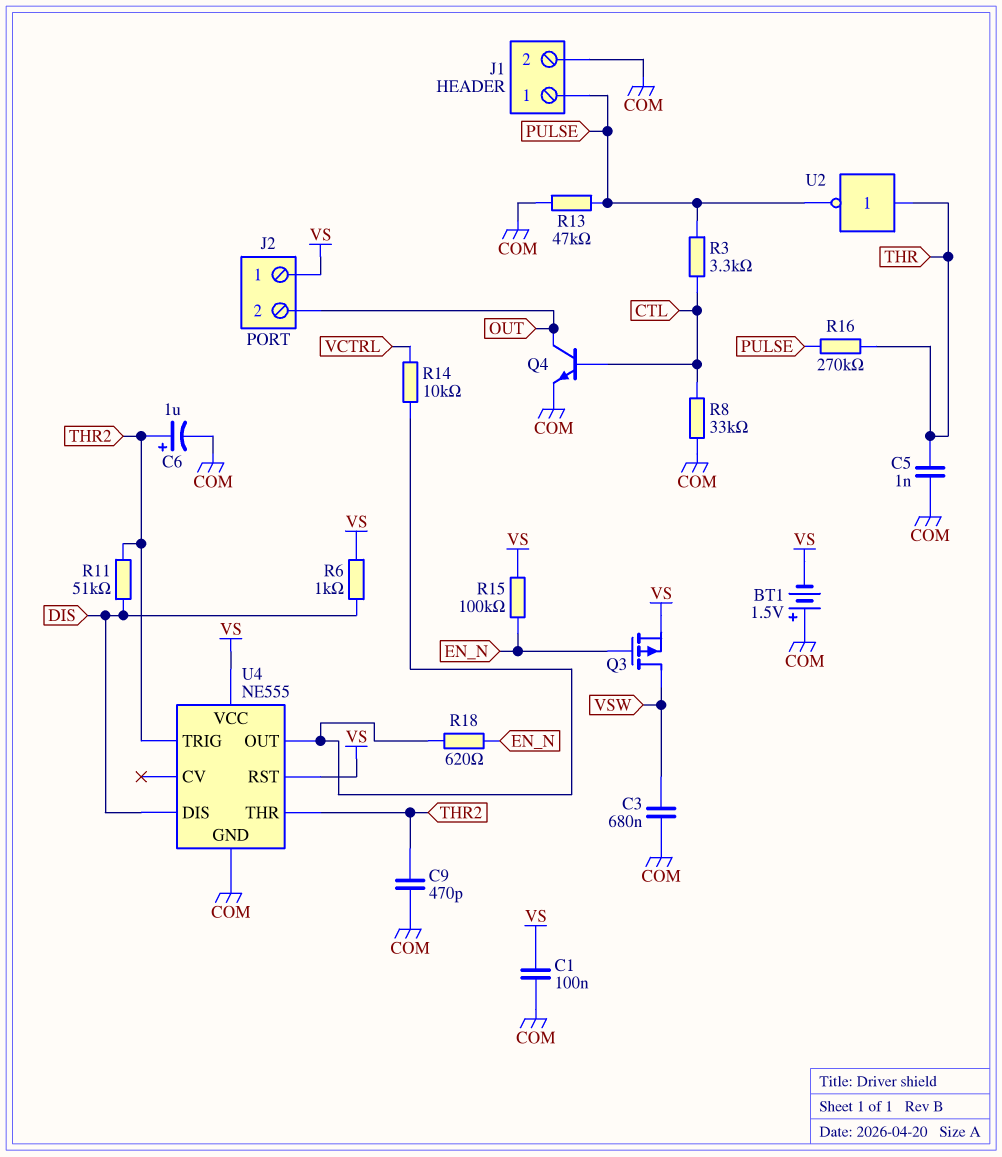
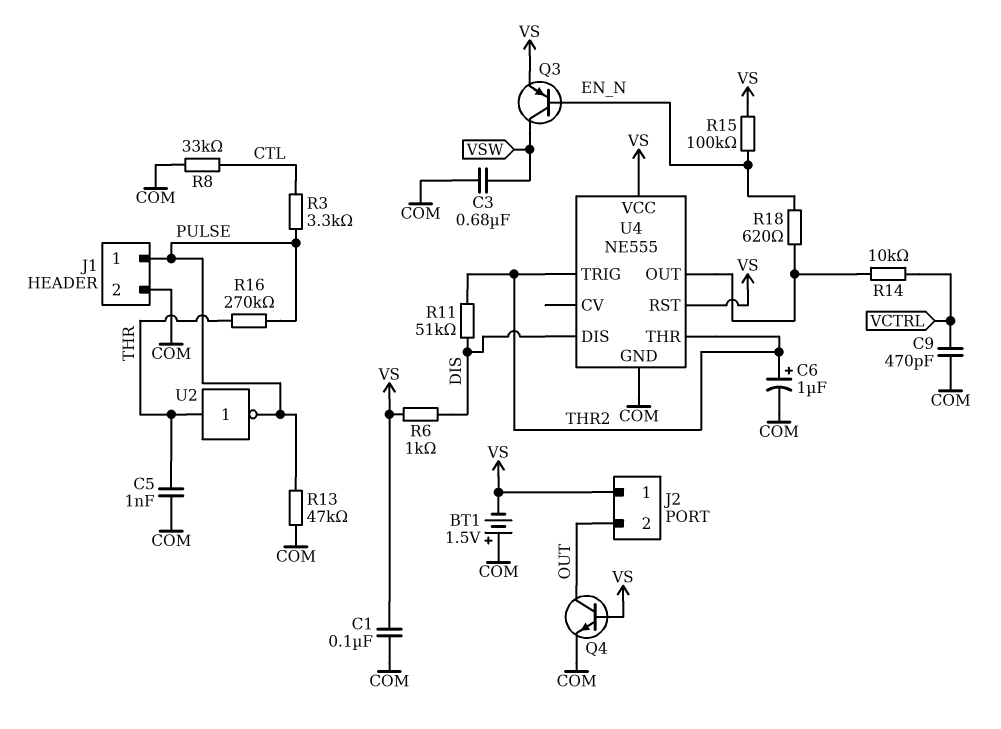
C9: 470pF (COM, THR2) -> 470pF (COM, VCTRL)
Q3: PMOS (G EN_N, D VSW, S VS) -> PNP (B EN_N, C VSW, E VS)
Q4: NPN (B CTL, C OUT, E COM) -> NPN (B VS, C OUT, E COM)

